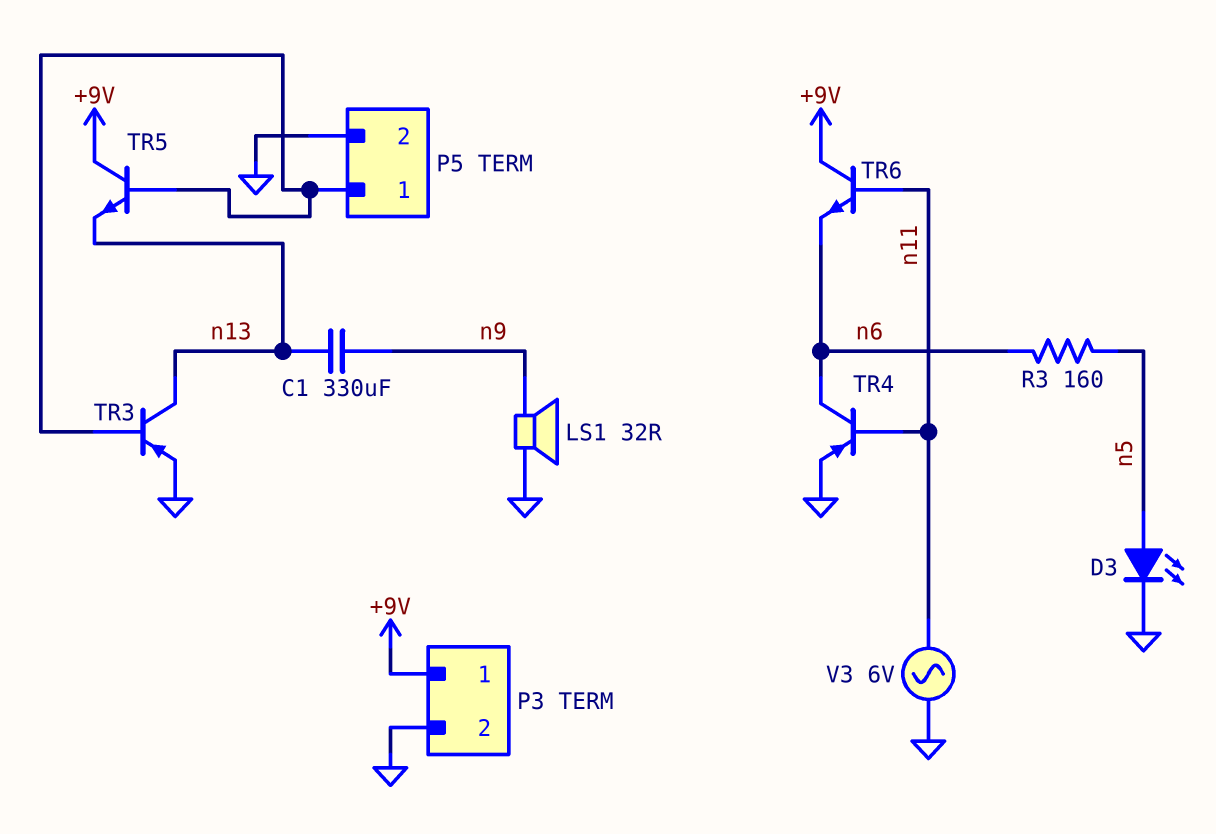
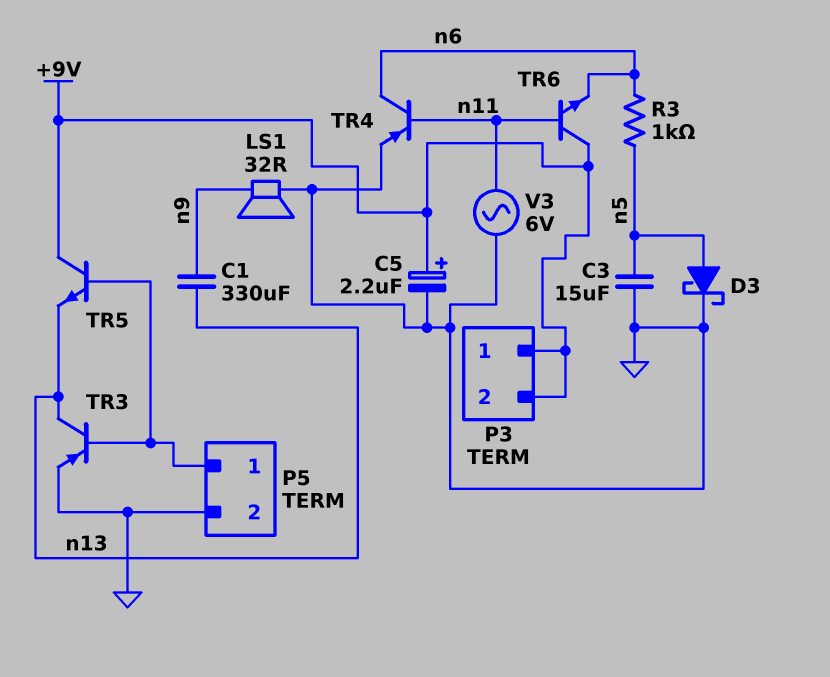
C3: none -> 15uF (GND, n5)
C5: none -> 2.2uF (plus +9V, minus GND)
D3: LED (A n5, K GND) -> schottky (A n5, K GND)
P3 pin 2: GND -> +9V
R3: 160 (n5, n6) -> 1k (n5, n6)

